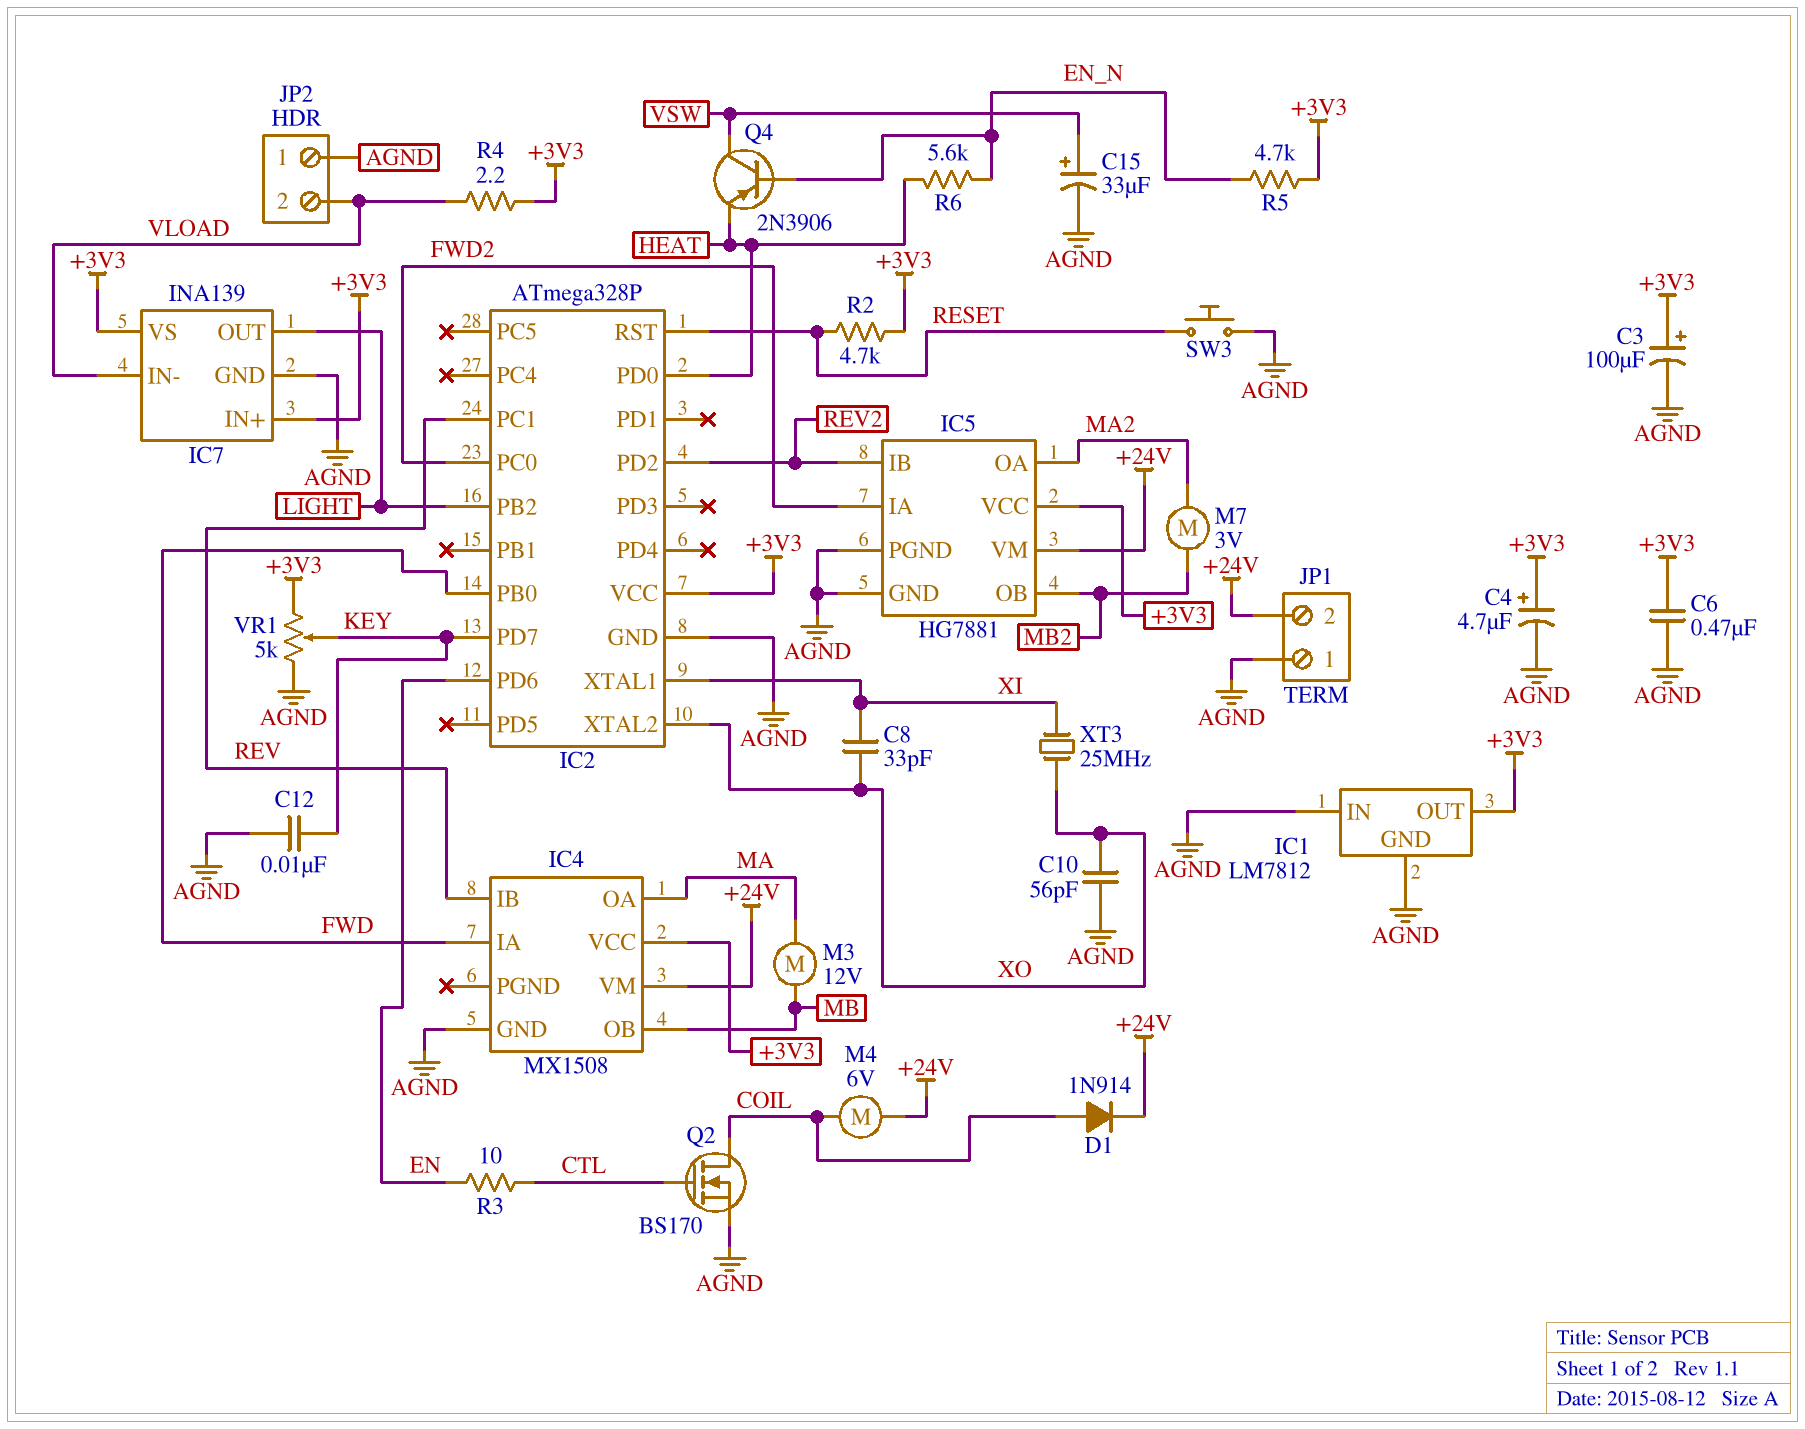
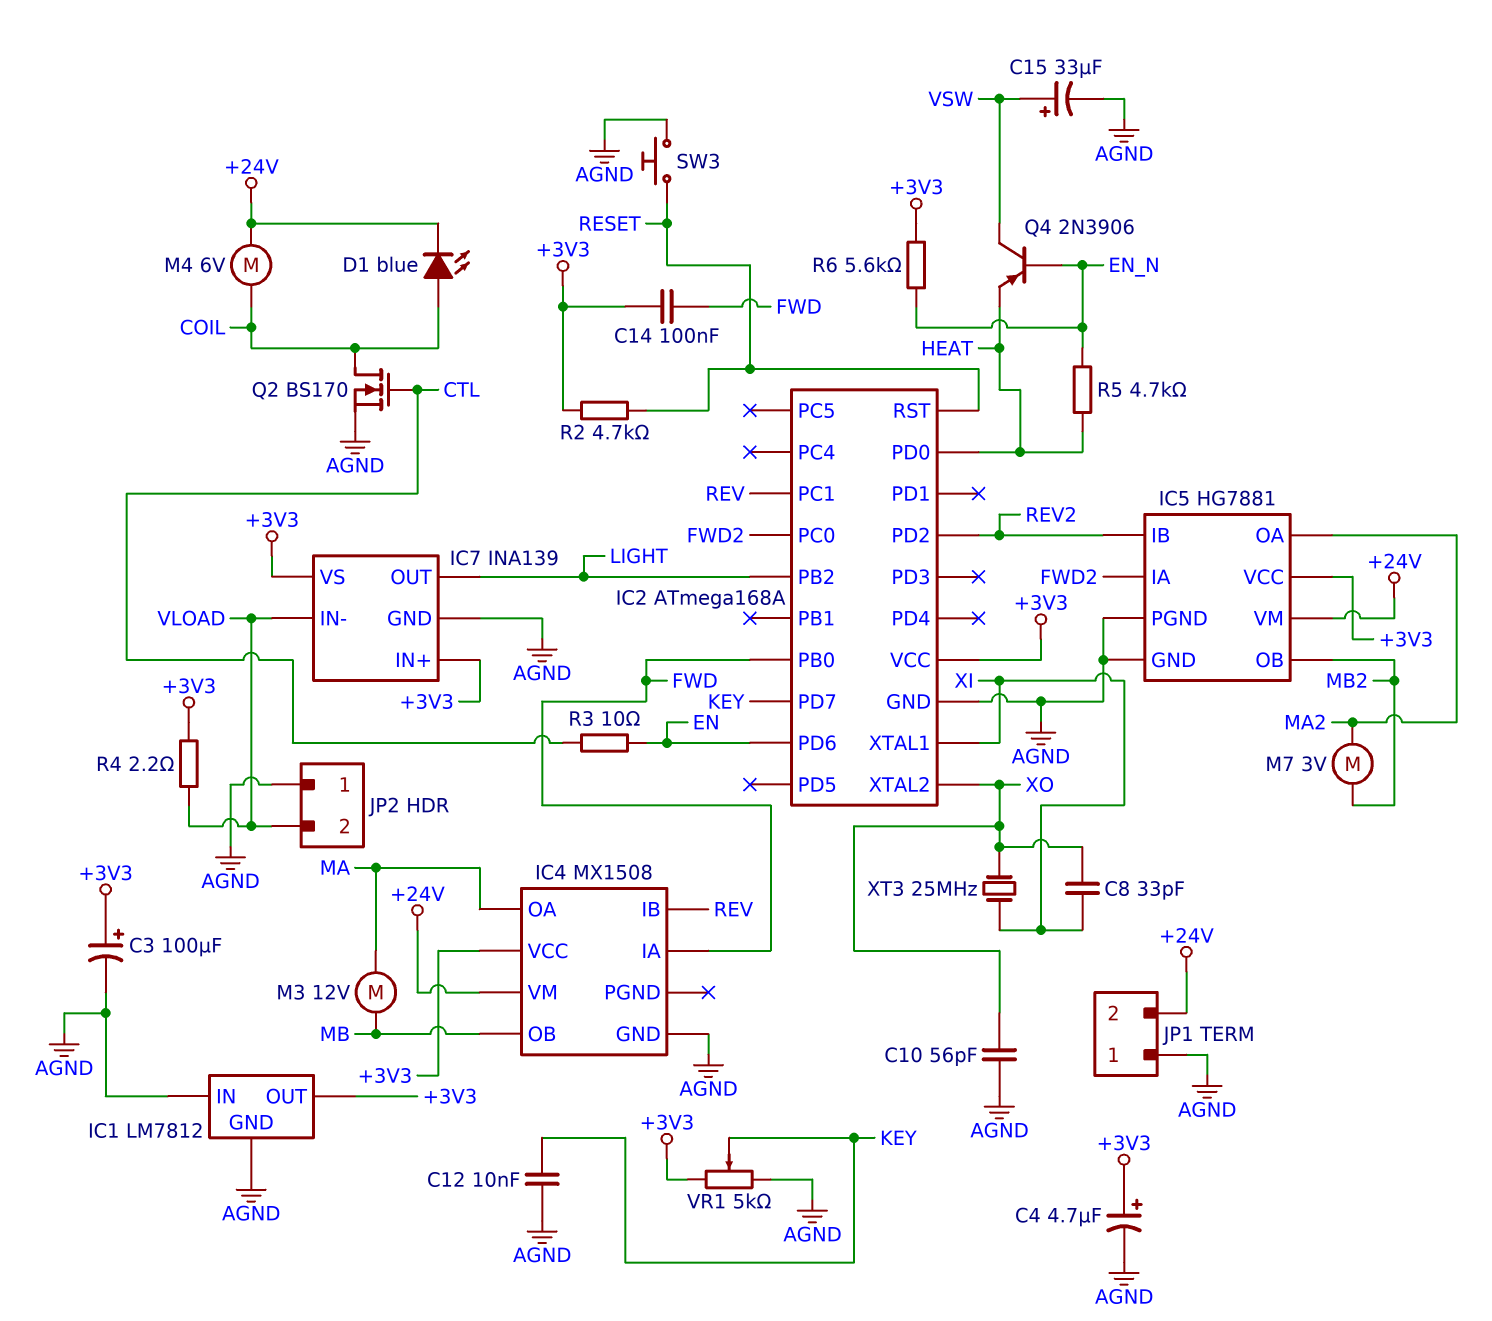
C6: 470nF (+3V3, AGND) -> none
C14: none -> 100nF (+3V3, FWD)
D1: diode 1N914 (A COIL, K +24V) -> LED blue (A COIL, K +24V)
IC2: ATmega328P -> ATmega168A
R5: 4.7k (+3V3, EN_N) -> 4.7k (EN_N, HEAT)
R6: 5.6k (EN_N, HEAT) -> 5.6k (+3V3, EN_N)

